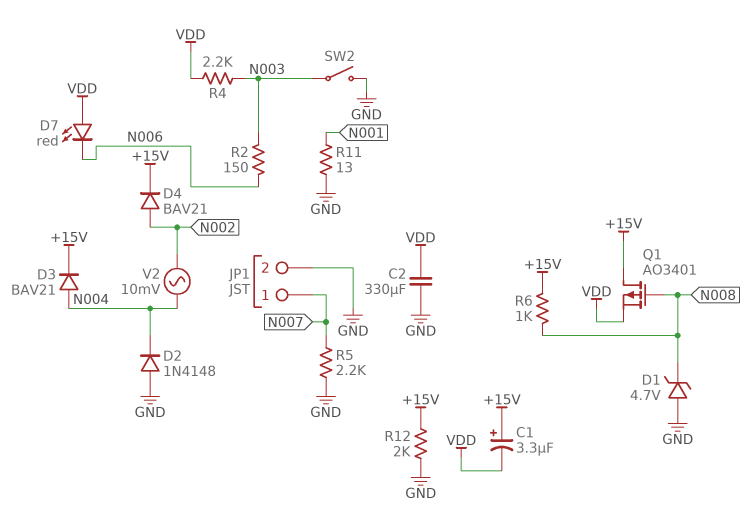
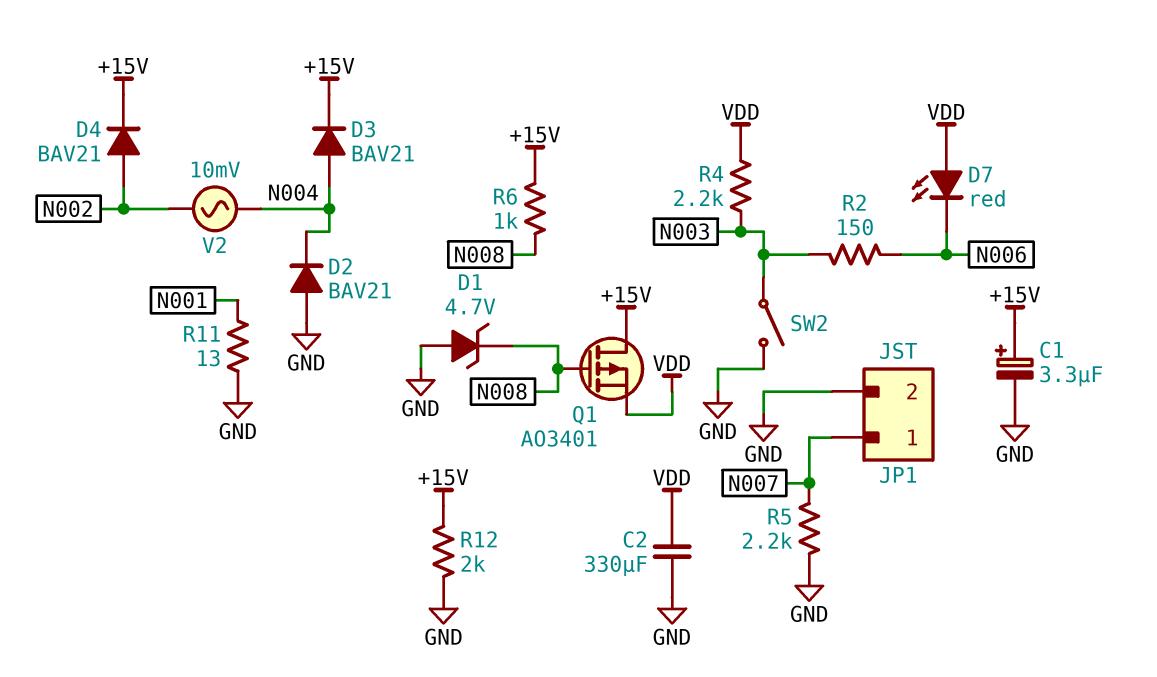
C1: 3.3uF (plus +15V, minus VDD) -> 3.3uF (plus +15V, minus GND)
D2: diode 1N4148 (A GND, K N004) -> diode BAV21 (A GND, K N004)

